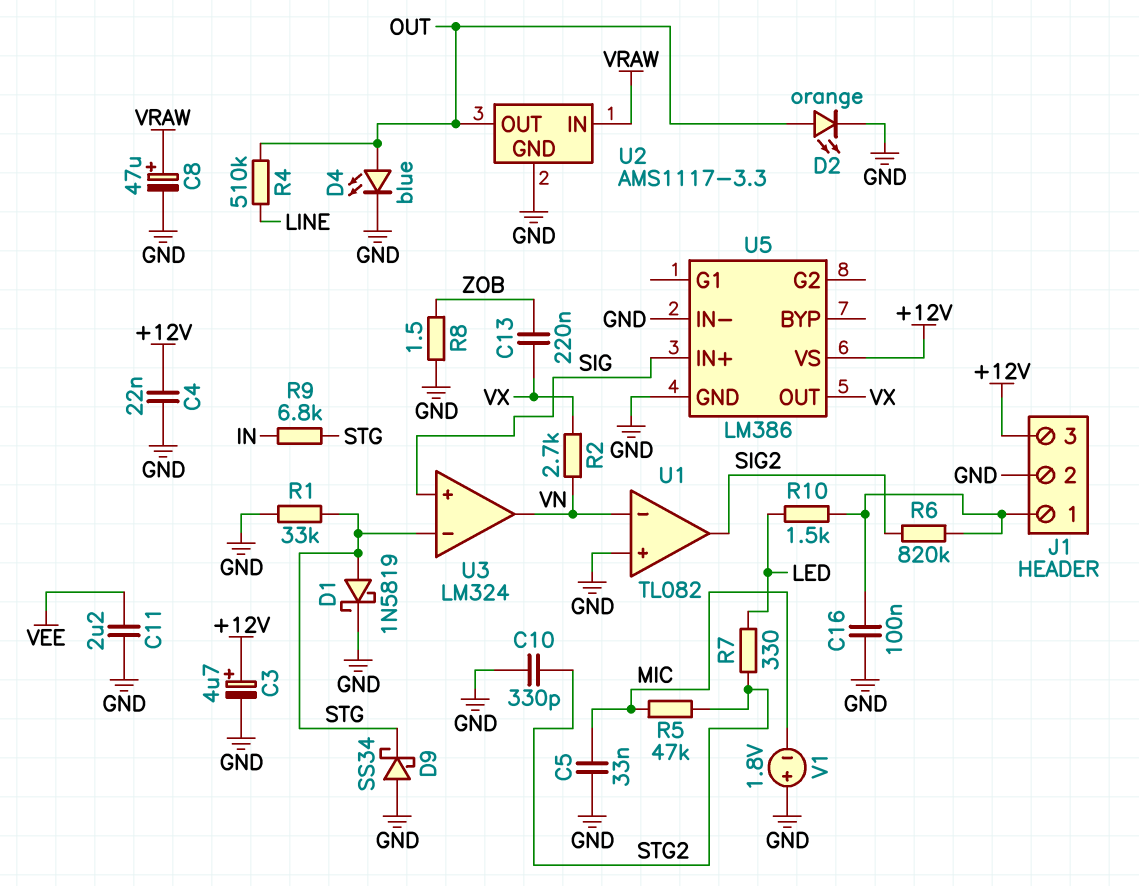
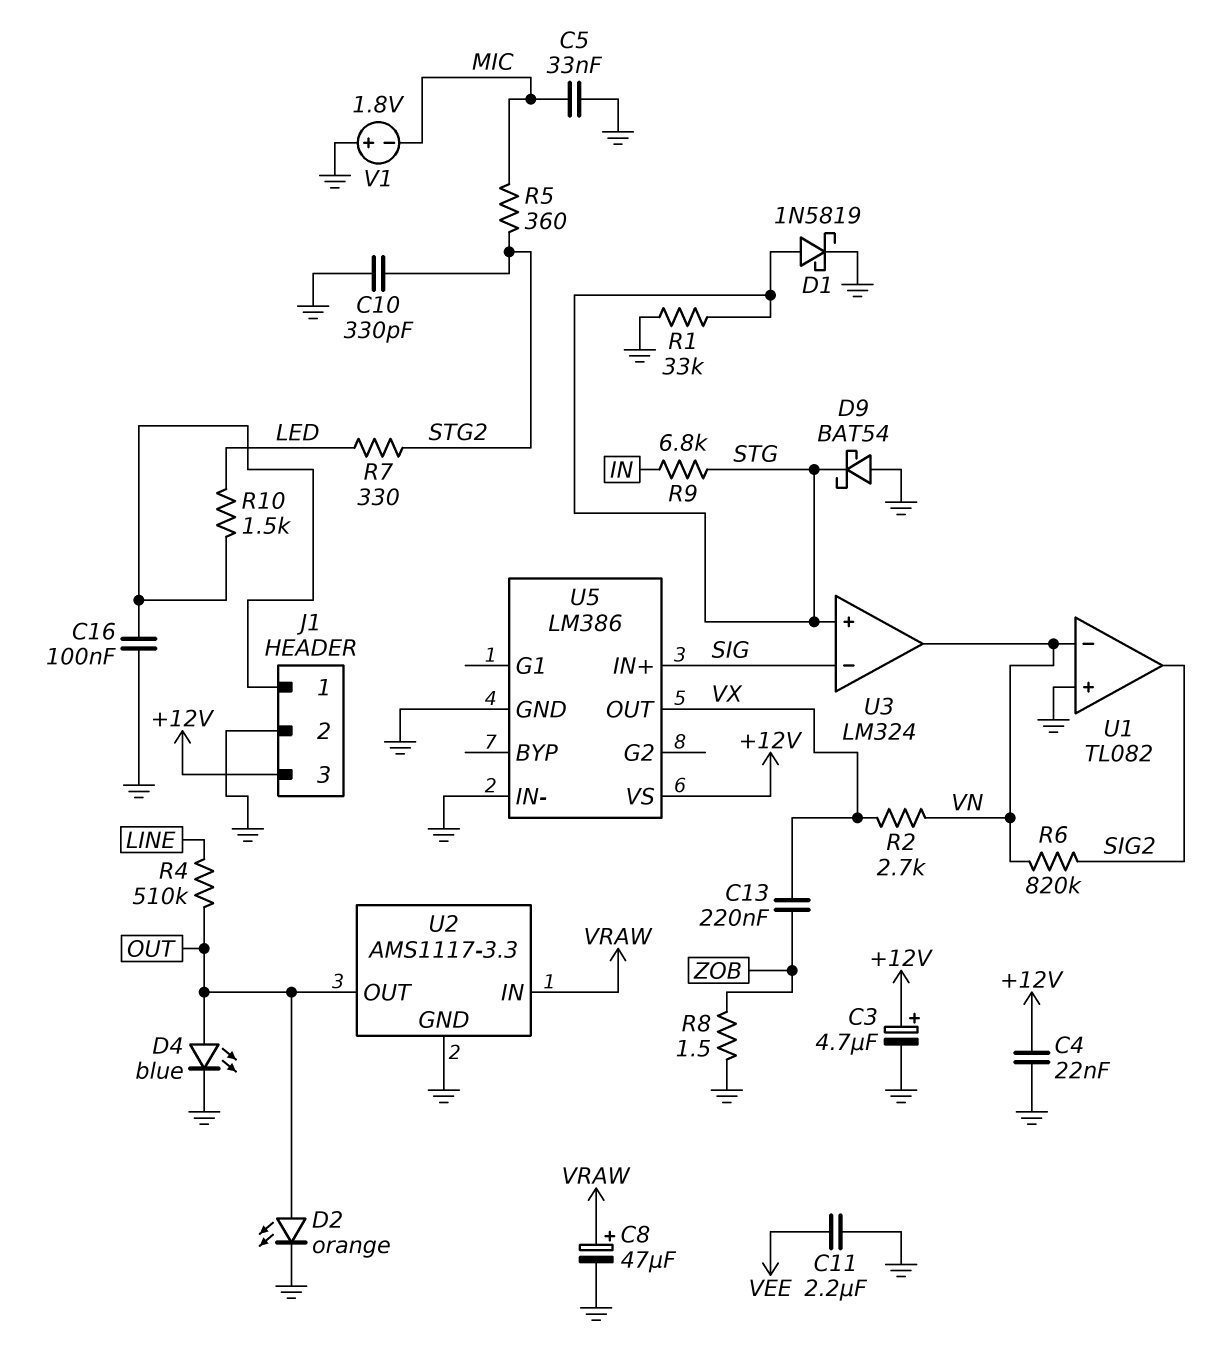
D9: schottky SS34 (A GND, K STG) -> schottky BAT54 (A GND, K STG)
R5: 47k (MIC, STG2) -> 360 (MIC, STG2)
R6: 820k (J1/1, SIG2) -> 820k (SIG2, VN)
U3 pin in+: SIG -> STG
U3 pin in-: STG -> SIG

